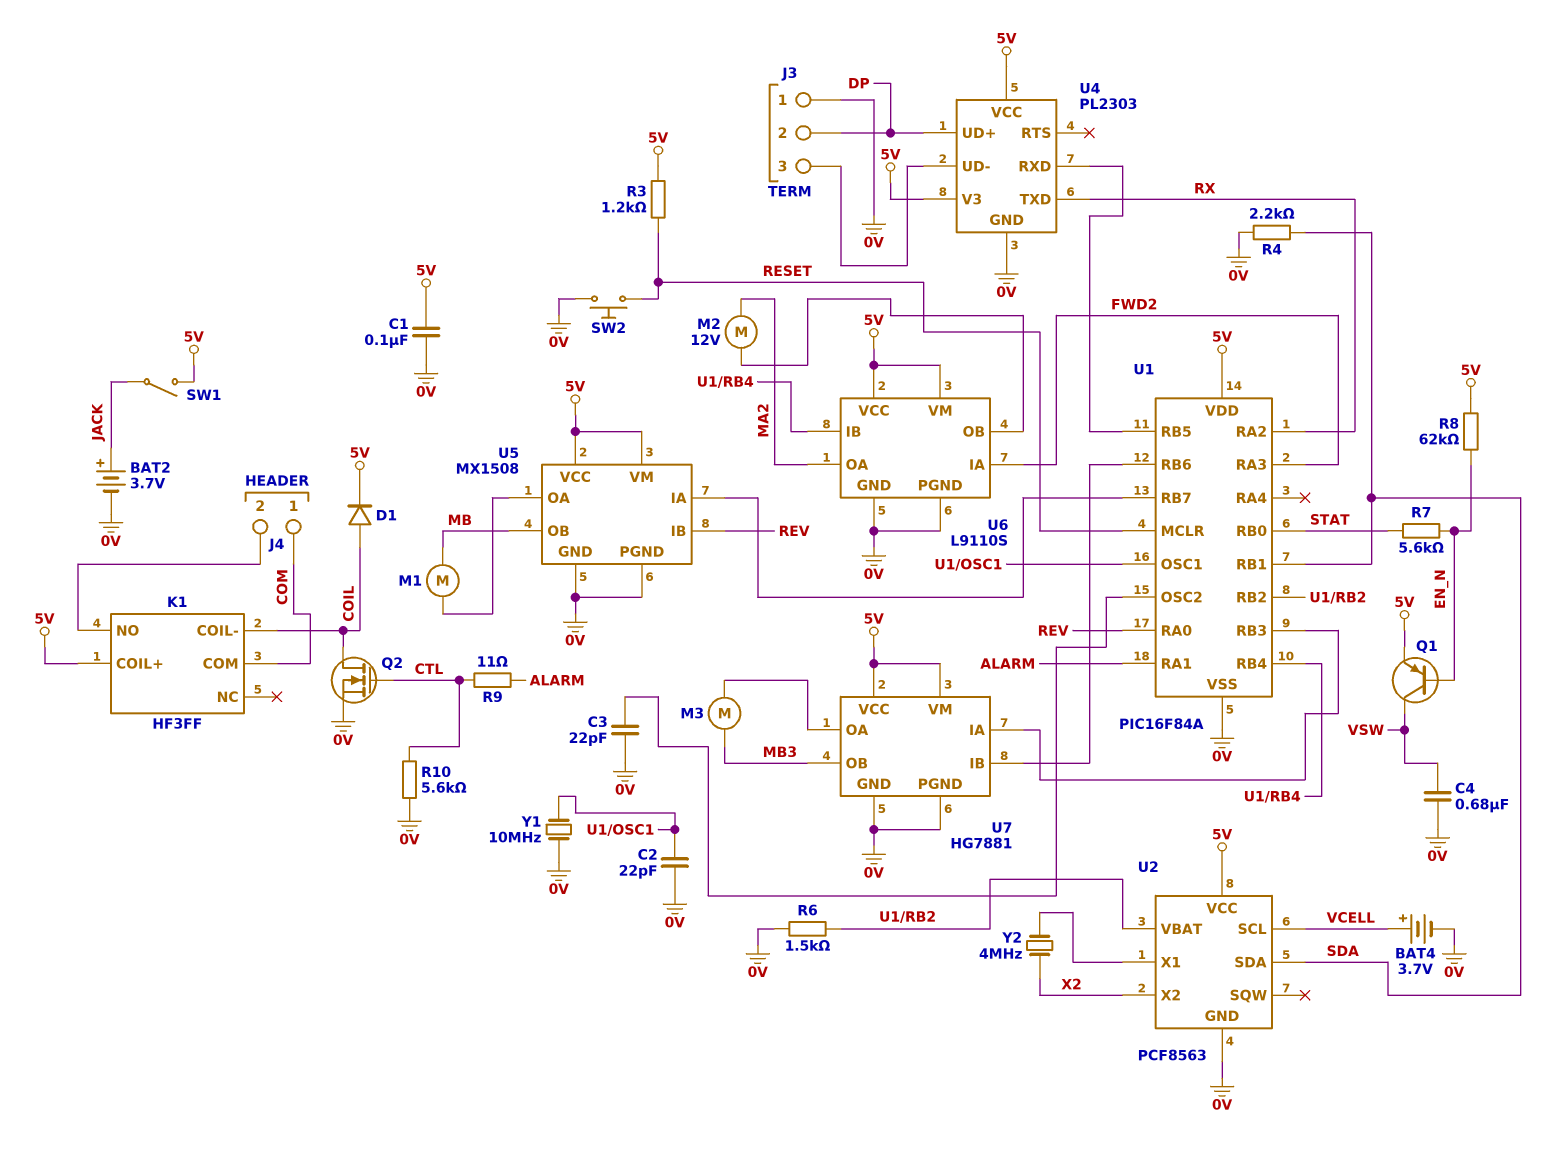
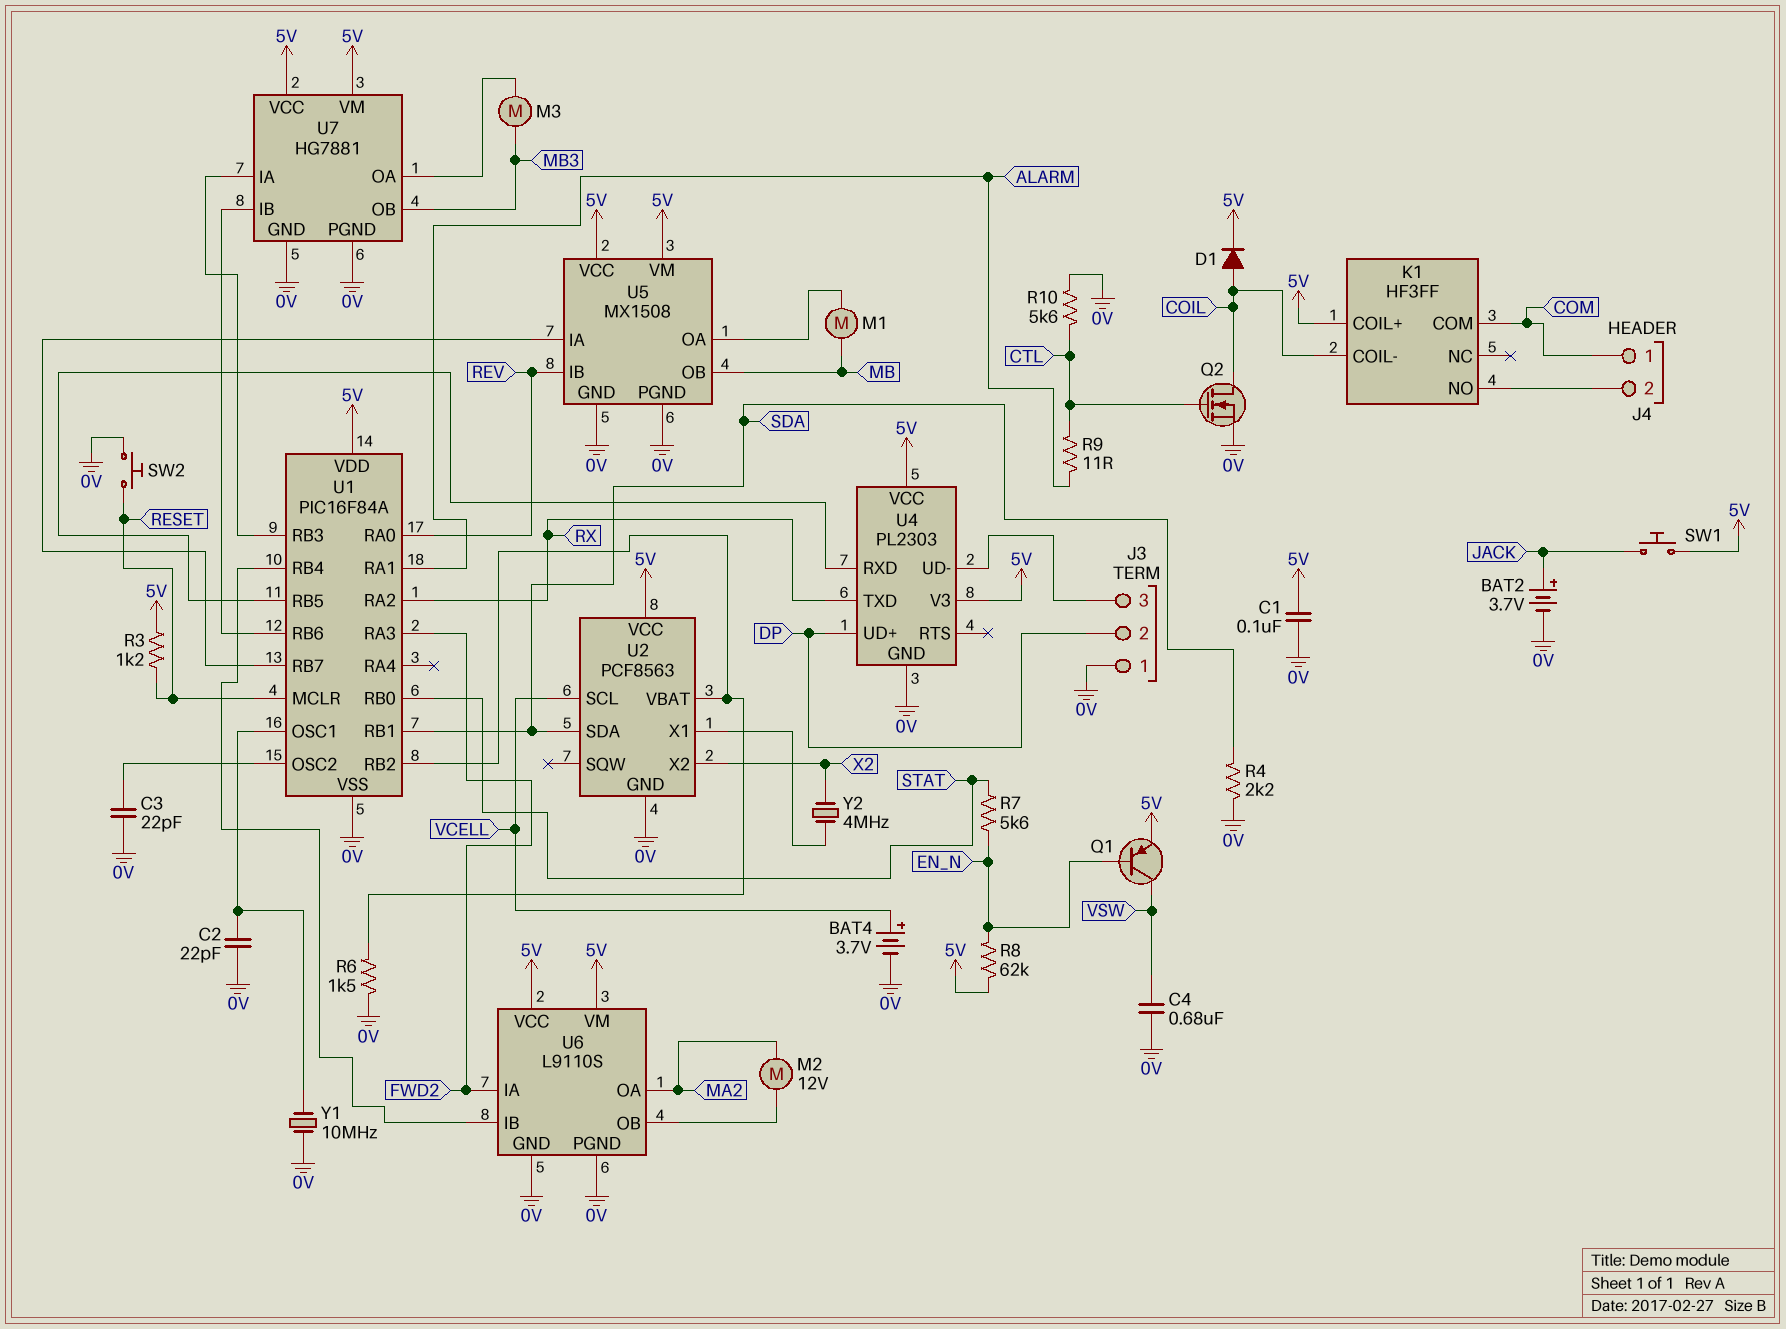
SW1: switch (5V, JACK) -> button (5V, JACK)

